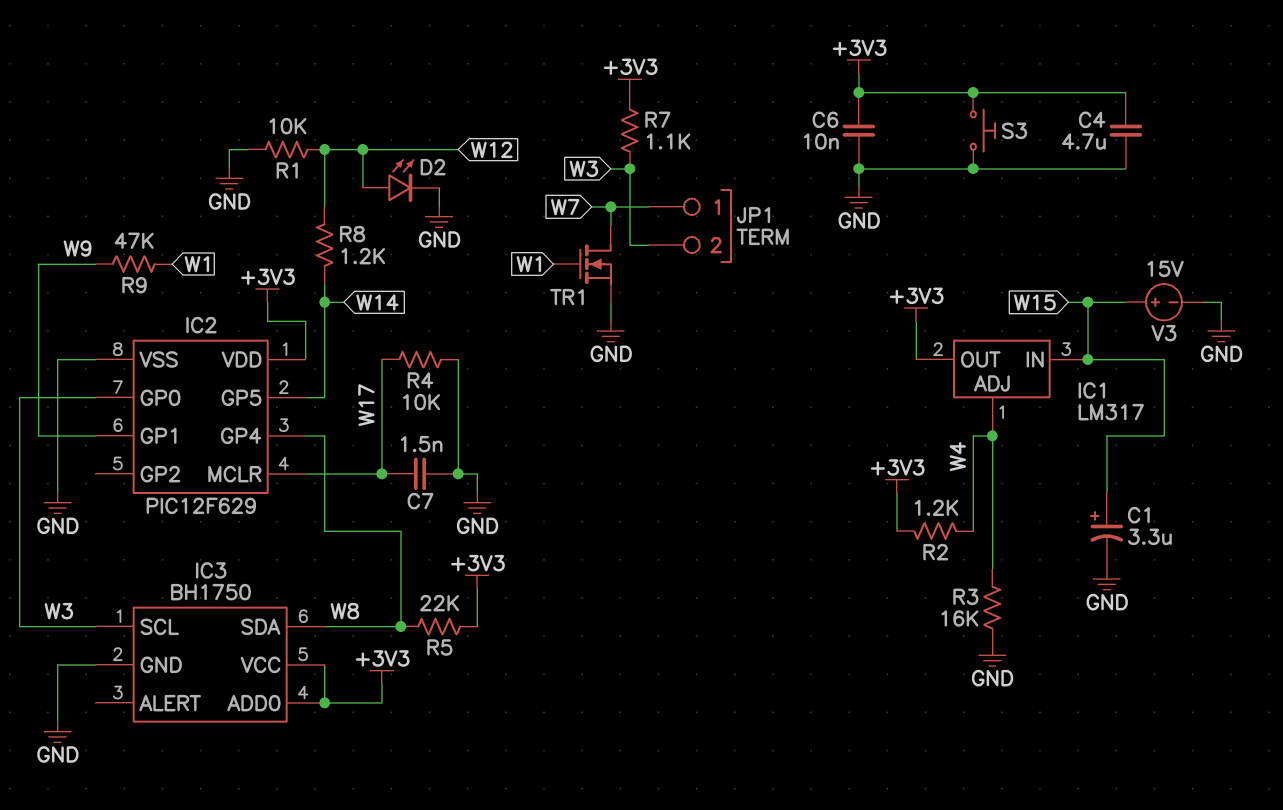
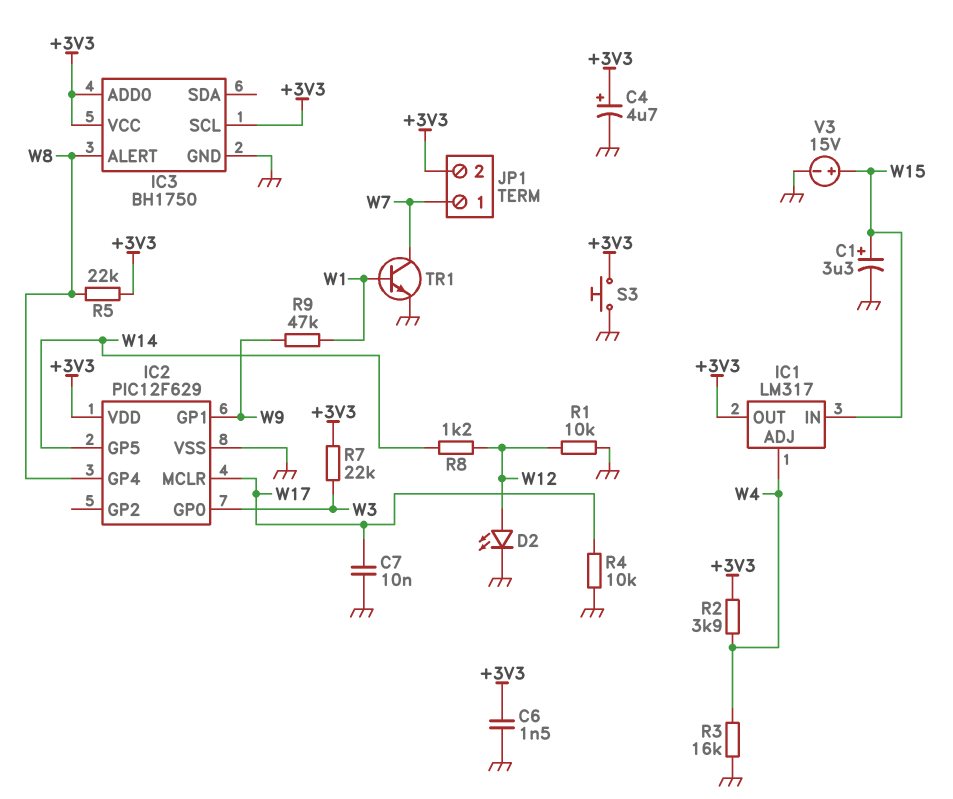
C4: 4.7uF (+3V3, GND) -> 4.7uF (plus +3V3, minus GND)
C6: 10nF (+3V3, GND) -> 1.5nF (+3V3, GND)
C7: 1.5nF (GND, W17) -> 10nF (GND, W17)
IC3 pin ALERT: none -> W8
IC3 pin SCL: W3 -> +3V3
IC3 pin SDA: W8 -> none
JP1 pin 2: W3 -> +3V3
R2: 1.2k (+3V3, W4) -> 3.9k (+3V3, W4)
R7: 1.1k (+3V3, W3) -> 22k (+3V3, W3)
TR1: NMOS (G W1, D W7, S GND) -> NPN (B W1, C W7, E GND)

